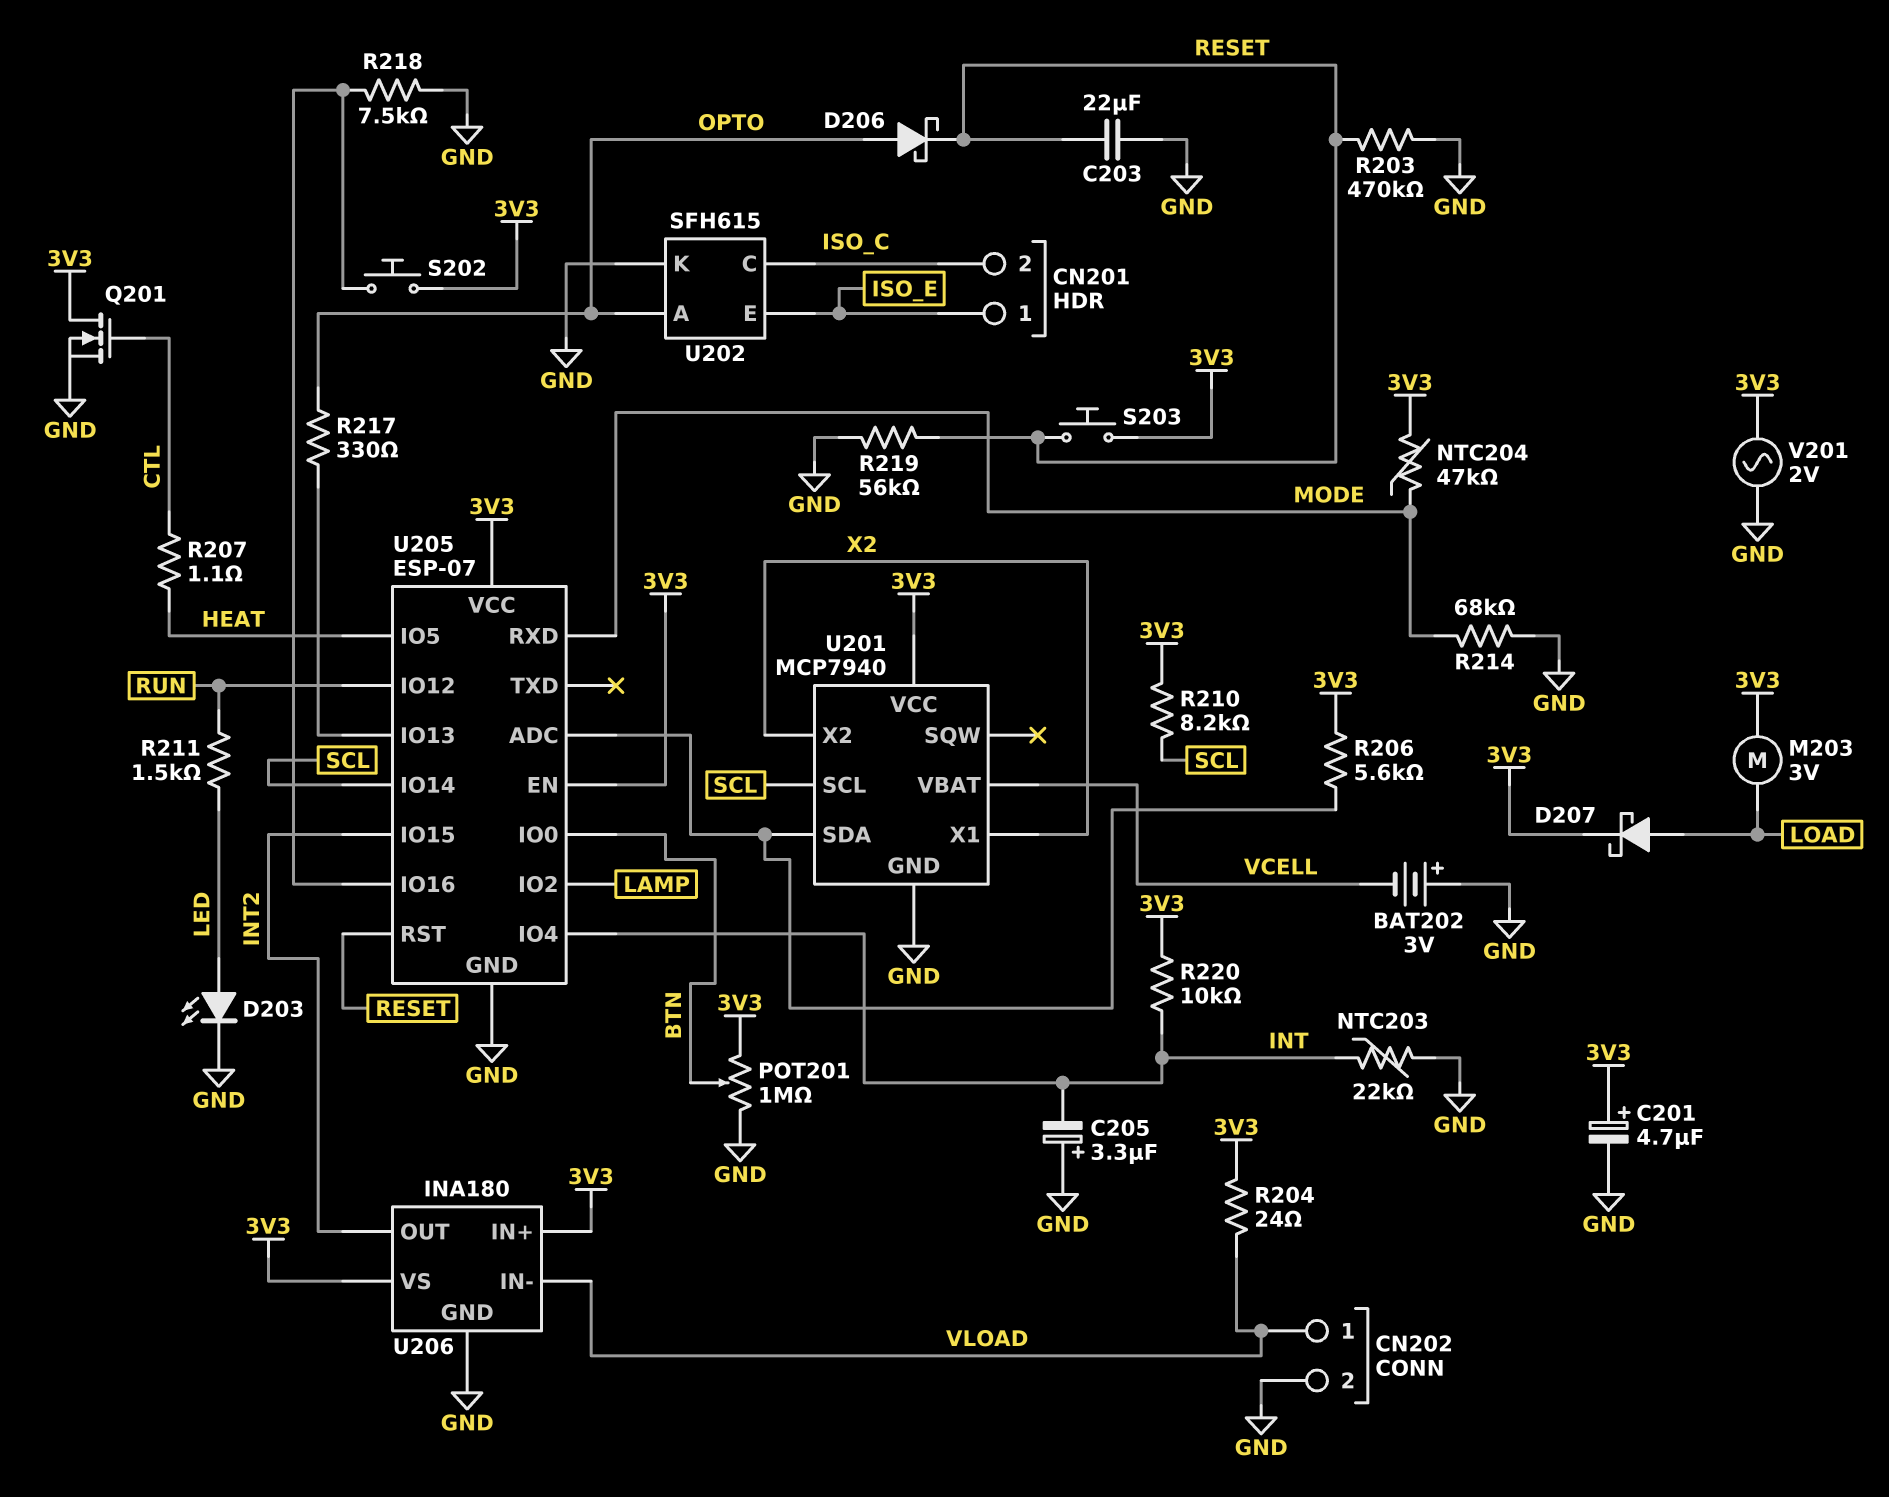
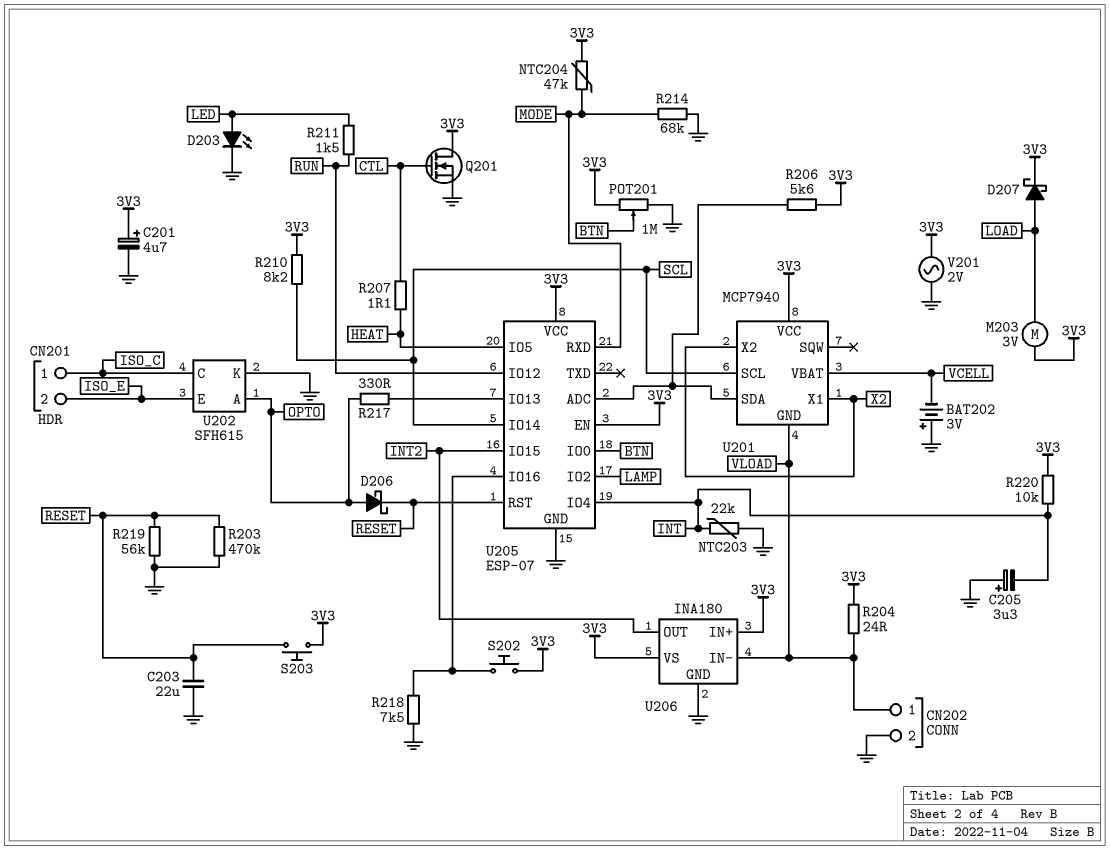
CN201 pin 1: ISO_E -> ISO_C
CN201 pin 2: ISO_C -> ISO_E
U201 pin GND: GND -> VLOAD

